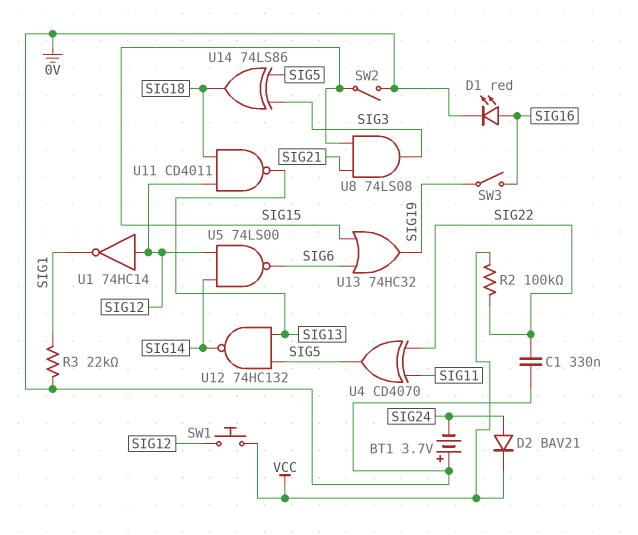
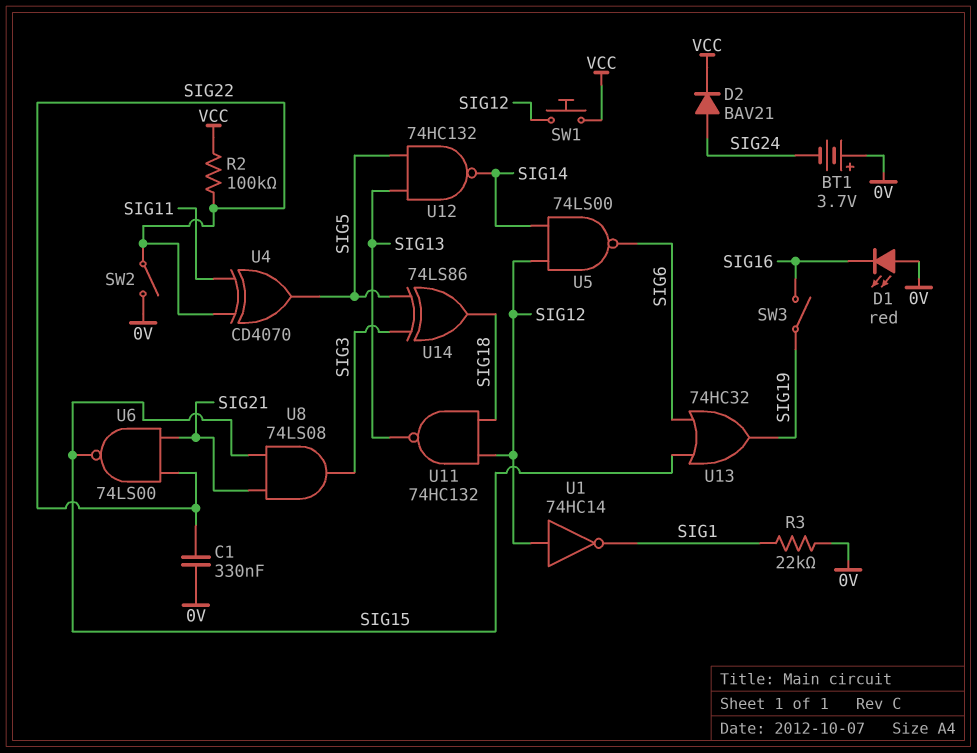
D1: LED red (A SIG16, K 0V) -> LED red (A 0V, K SIG16)
SW2: switch (0V, SIG15) -> switch (0V, SIG22)
U6: none -> NAND 74LS00 (in SIG21, in SIG22, out SIG15)
U11: NAND CD4011 (in SIG12, in SIG18, out SIG13) -> NAND 74HC132 (in SIG12, in SIG18, out SIG13)

